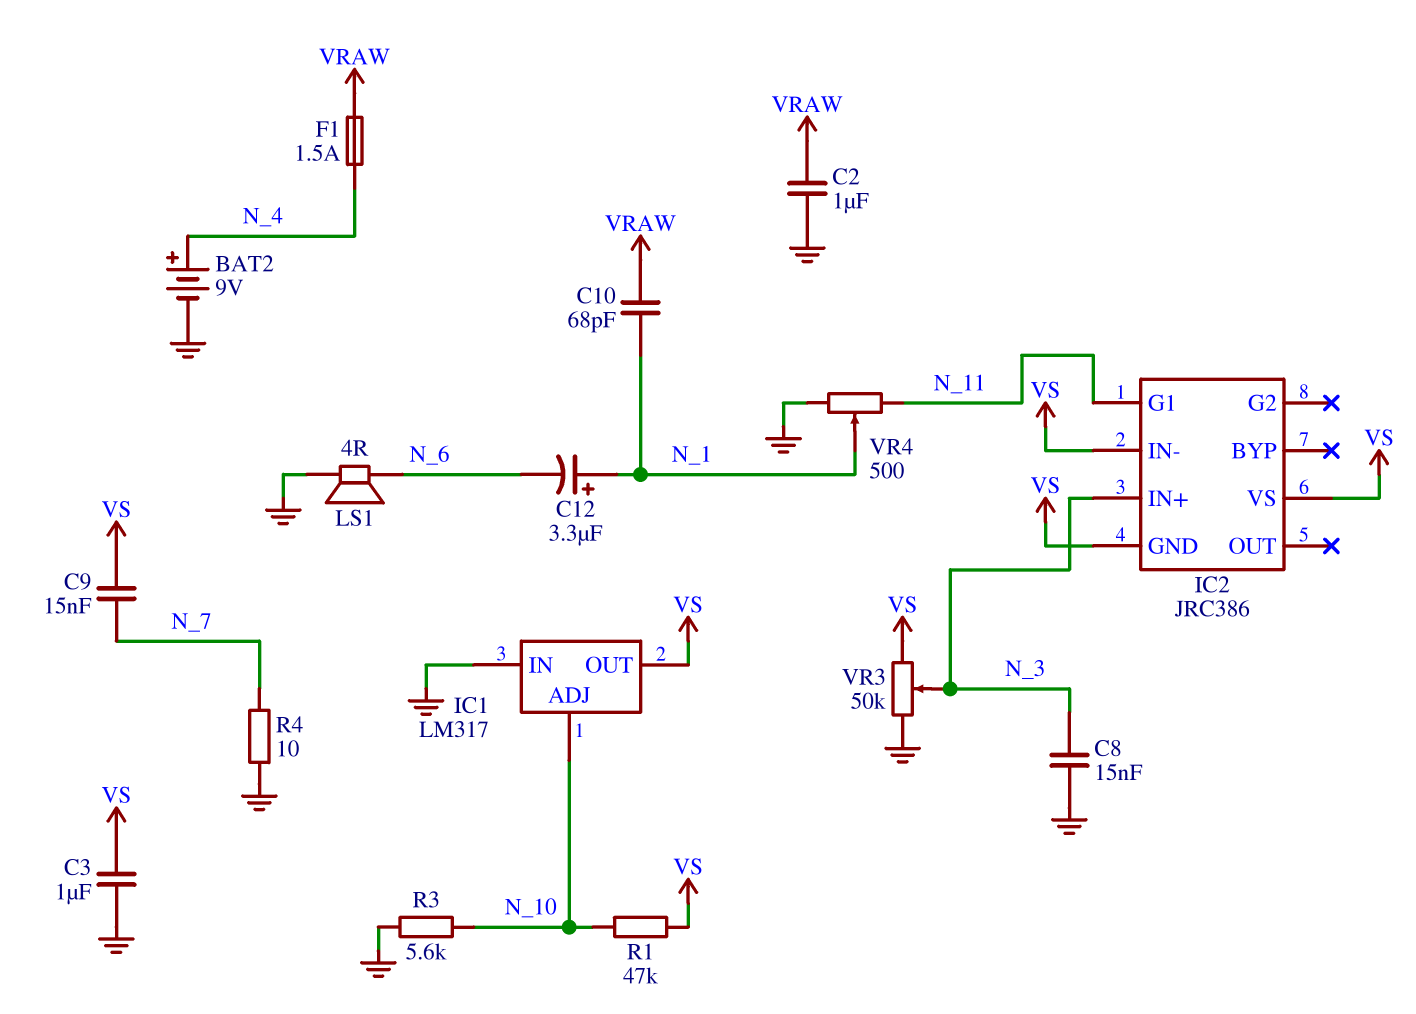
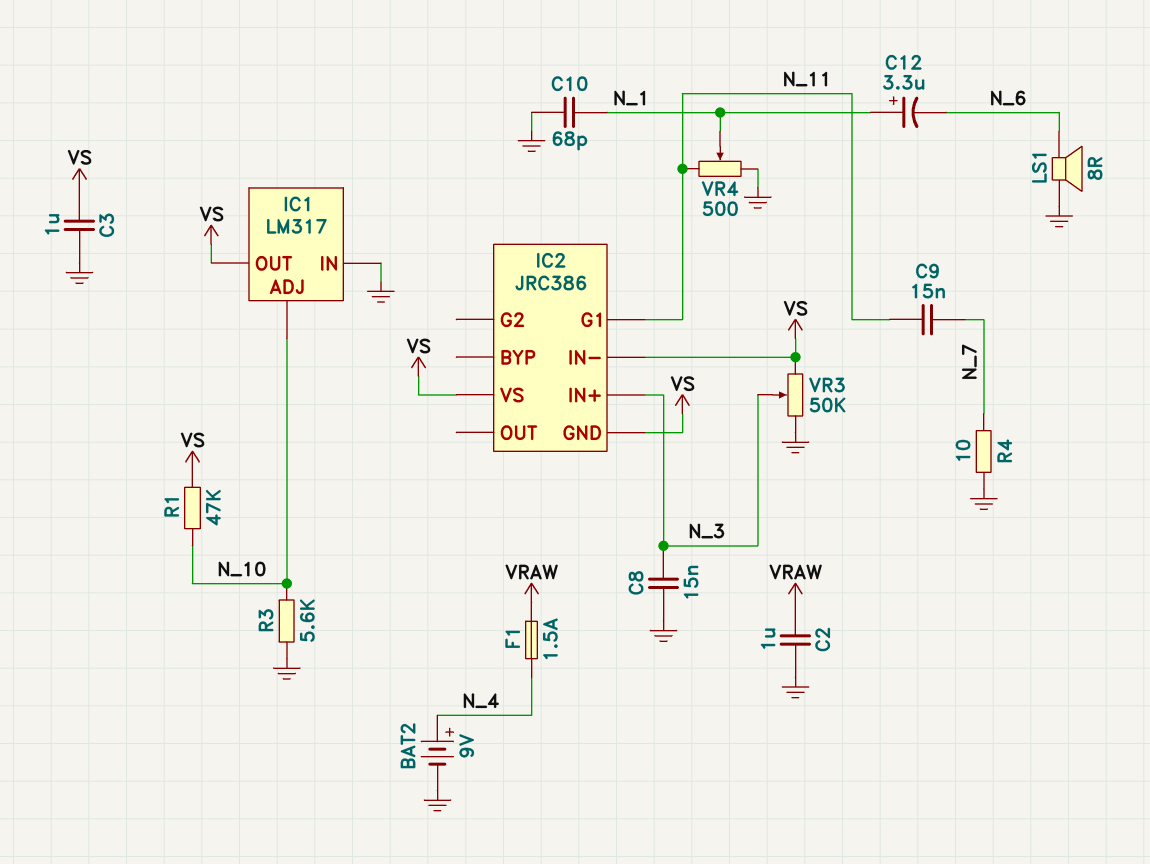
C9: 15nF (N_7, VS) -> 15nF (N_7, N_11)
C10: 68pF (N_1, VRAW) -> 68pF (GND, N_1)
LS1: speaker 4R (GND, N_6) -> speaker 8R (GND, N_6)

